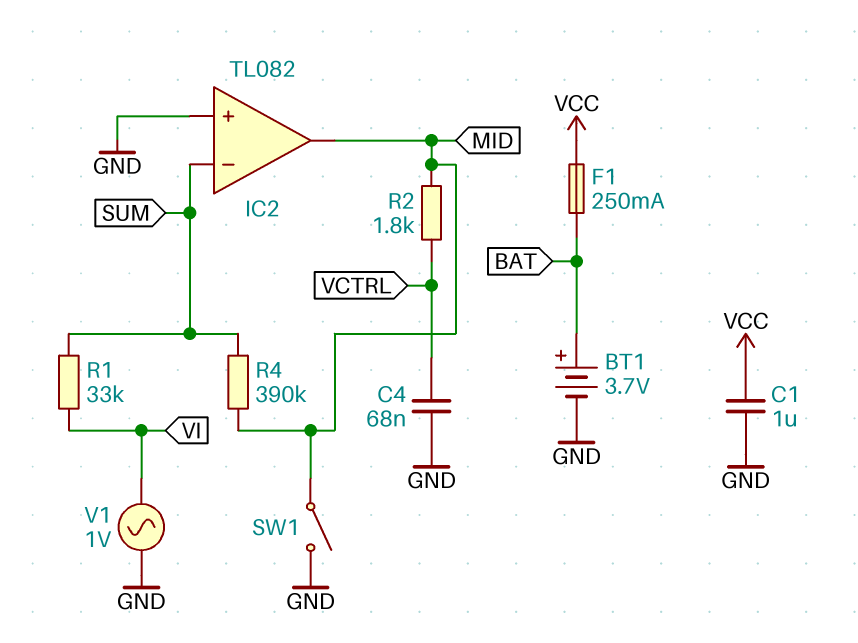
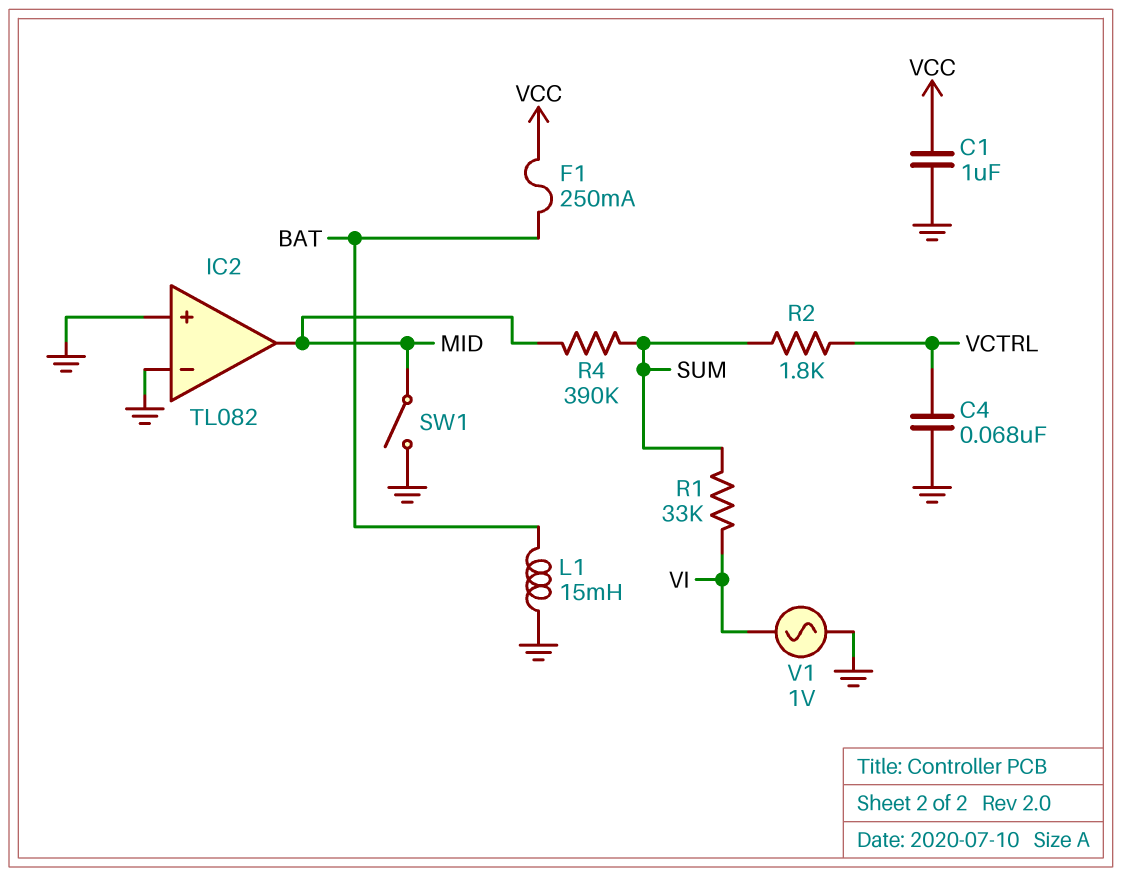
BT1: 3.7V (plus BAT, minus GND) -> none
IC2 pin in-: SUM -> GND
L1: none -> 15mH (BAT, GND)
R2: 1.8k (MID, VCTRL) -> 1.8k (SUM, VCTRL)

